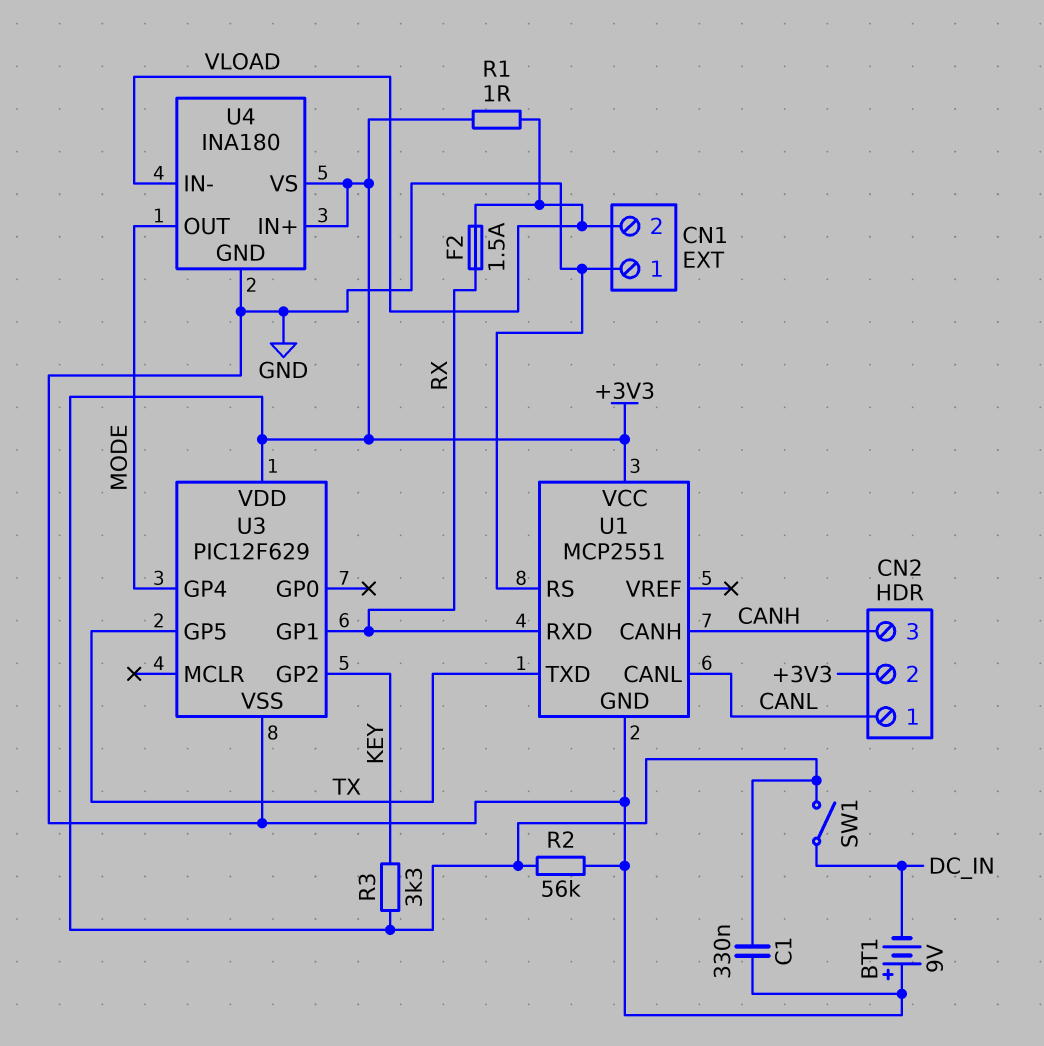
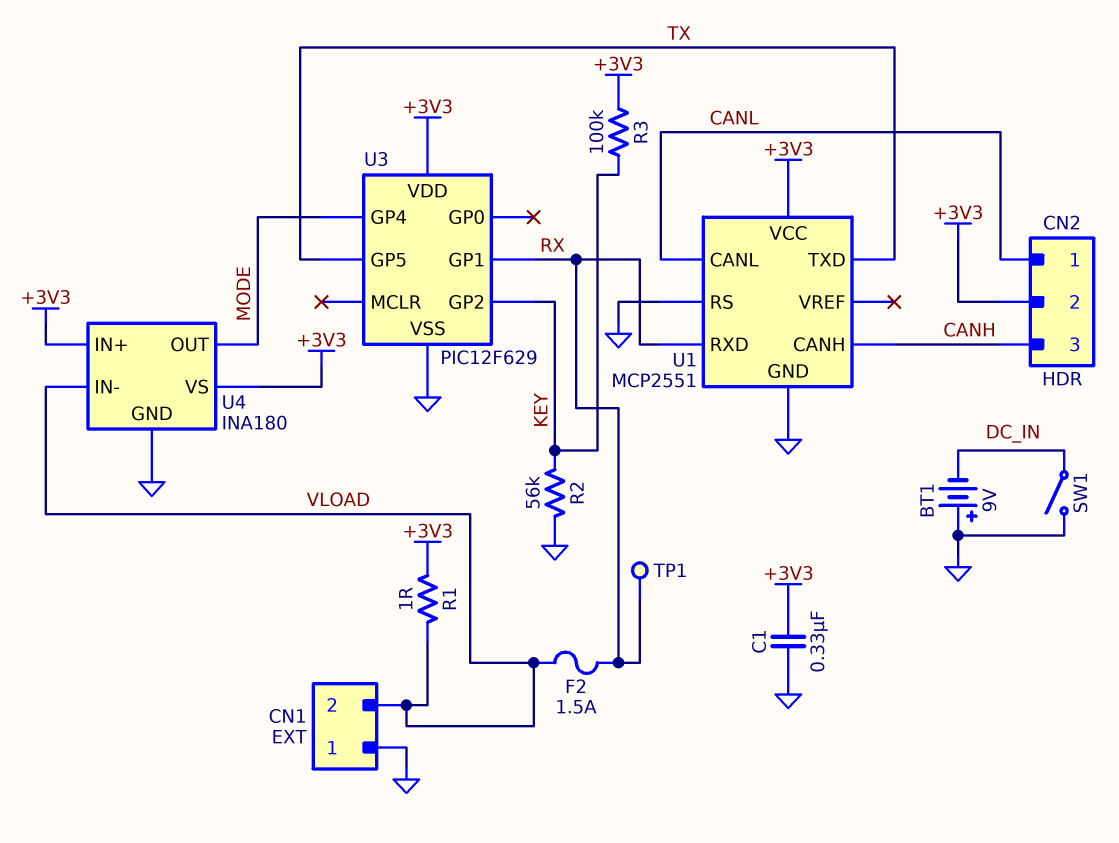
R2: 56k (+3V3, GND) -> 56k (GND, KEY)
R3: 3.3k (+3V3, KEY) -> 100k (+3V3, KEY)
SW1: switch (+3V3, DC_IN) -> switch (DC_IN, GND)
TP1: none -> test point (RX)

